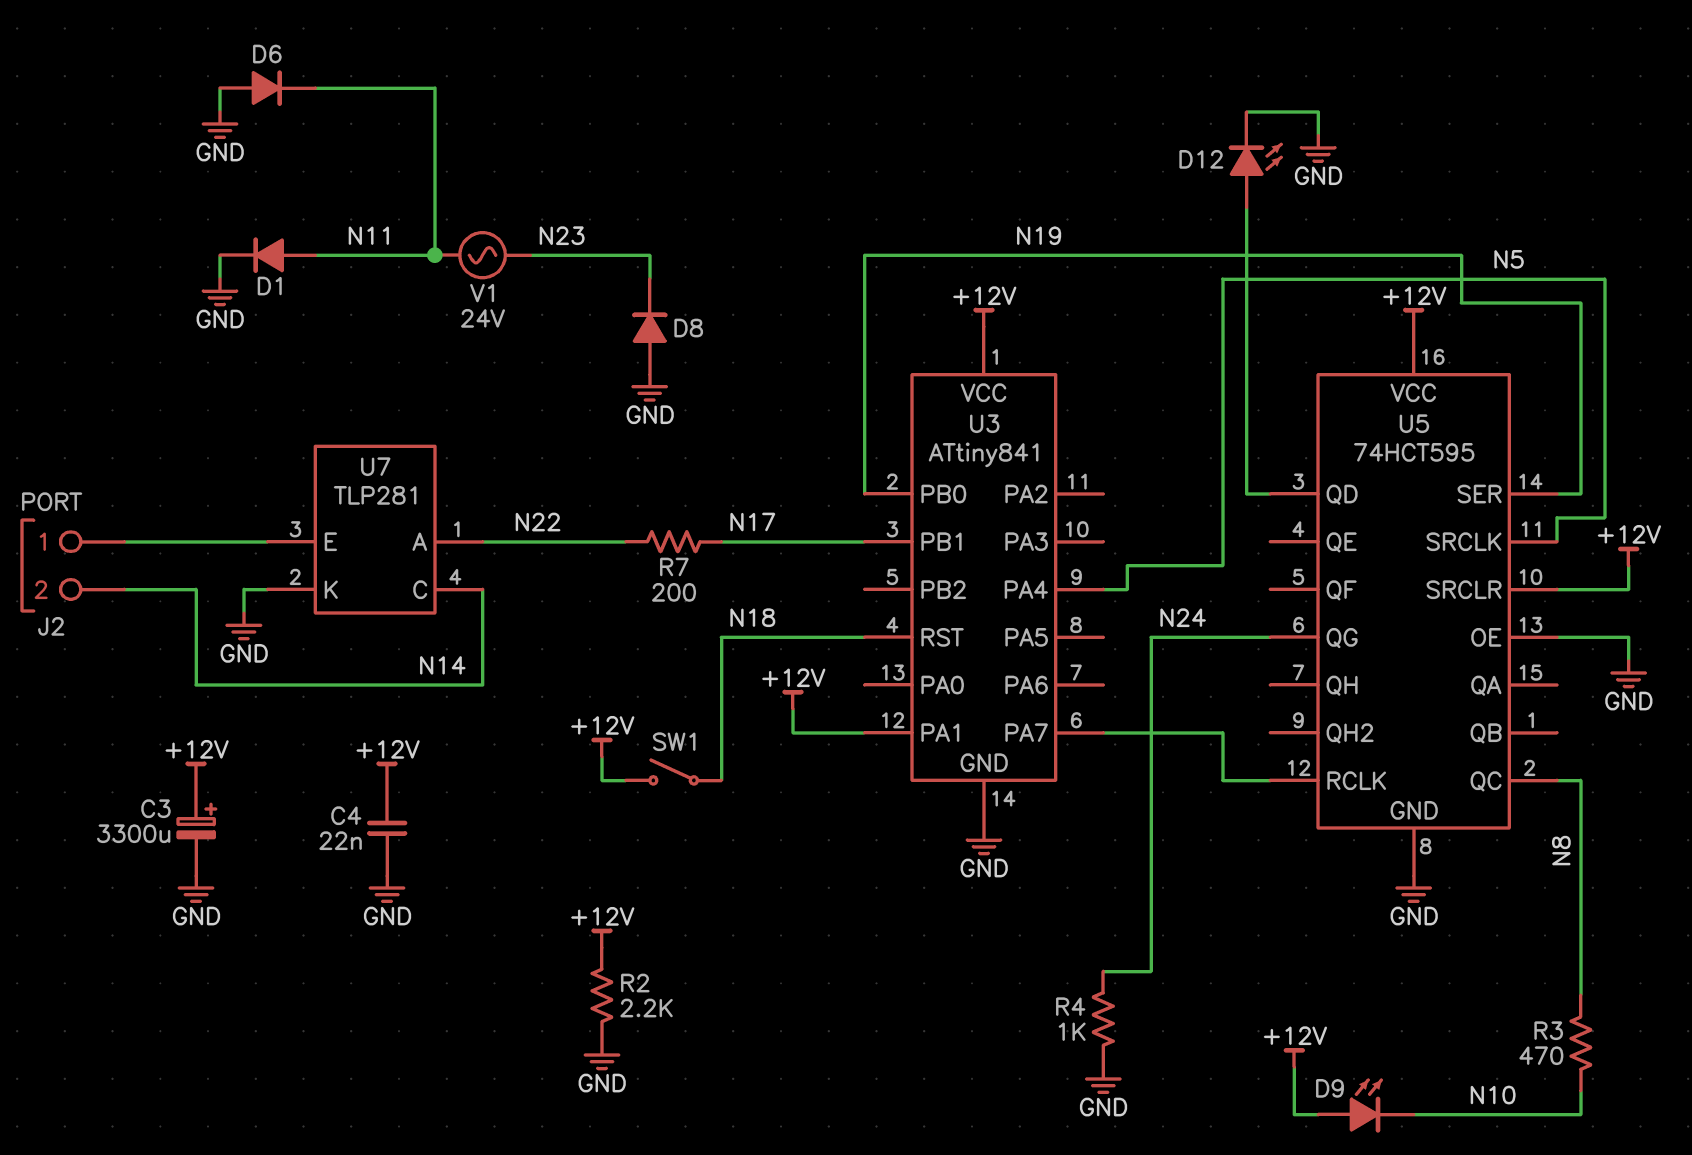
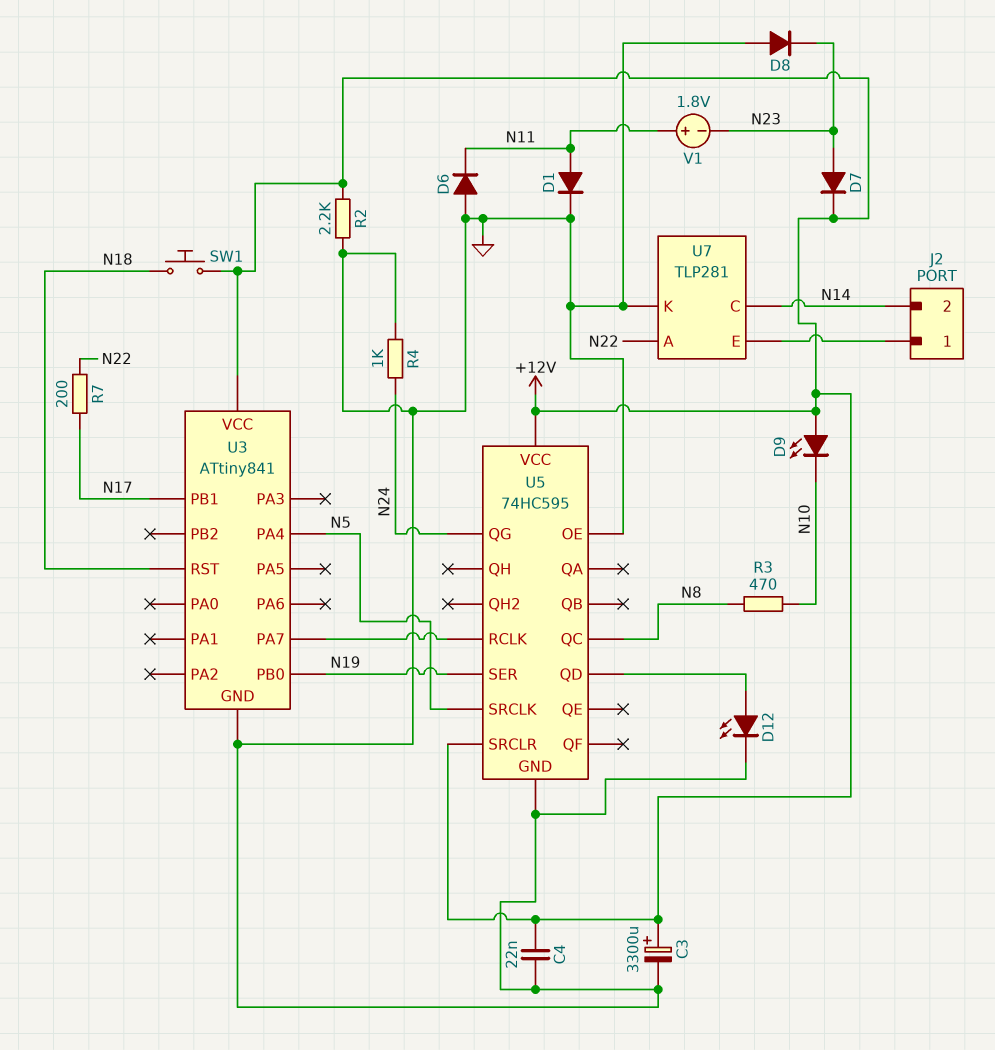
D7: none -> diode (A N23, K +12V)
SW1: switch (+12V, N18) -> button (+12V, N18)
U3 pin PA1: +12V -> none
U5: 74HCT595 -> 74HC595
V1: AC 24V (N11, N23) -> 1.8V (plus N11, minus N23)

